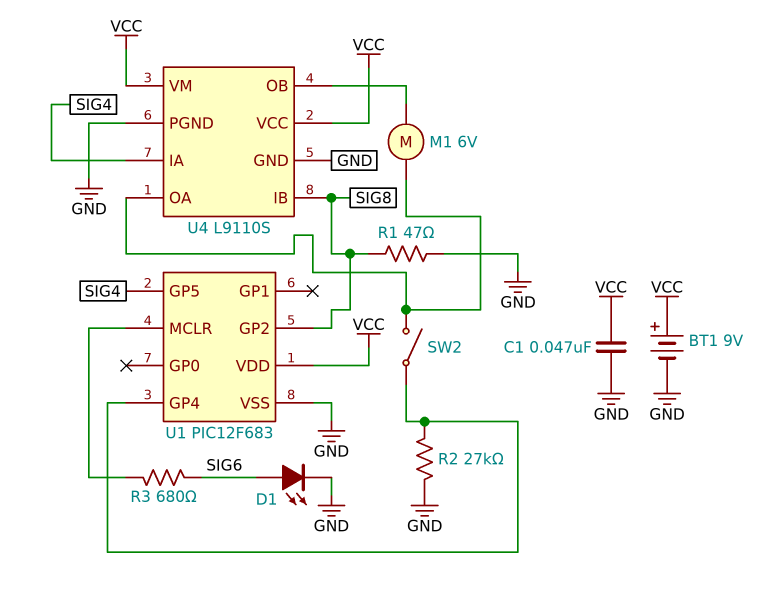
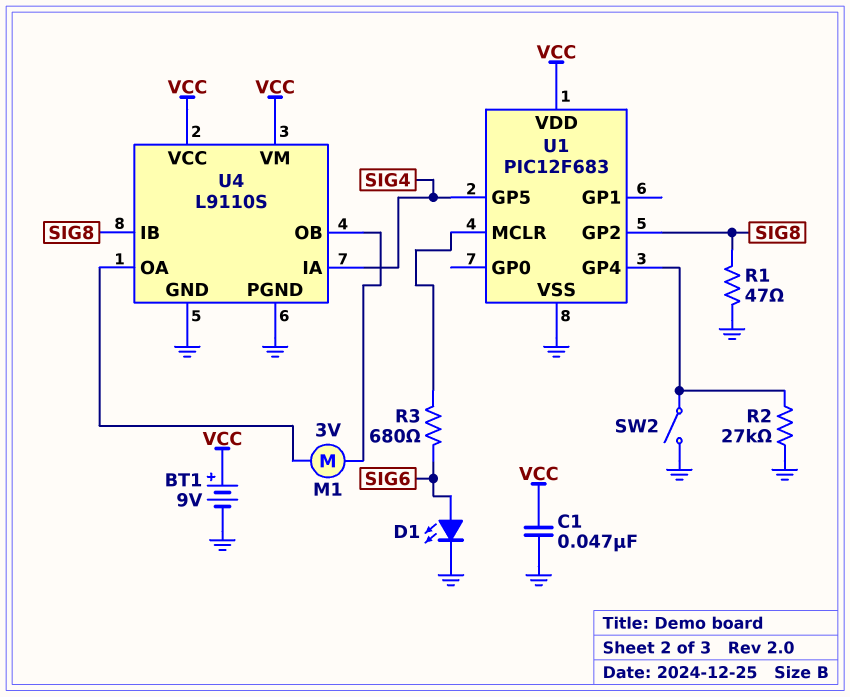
M1: motor 6V (U4/OA, U4/OB) -> motor 3V (U4/OA, U4/OB)
SW2: switch (U1/GP4, U4/OA) -> switch (GND, U1/GP4)

